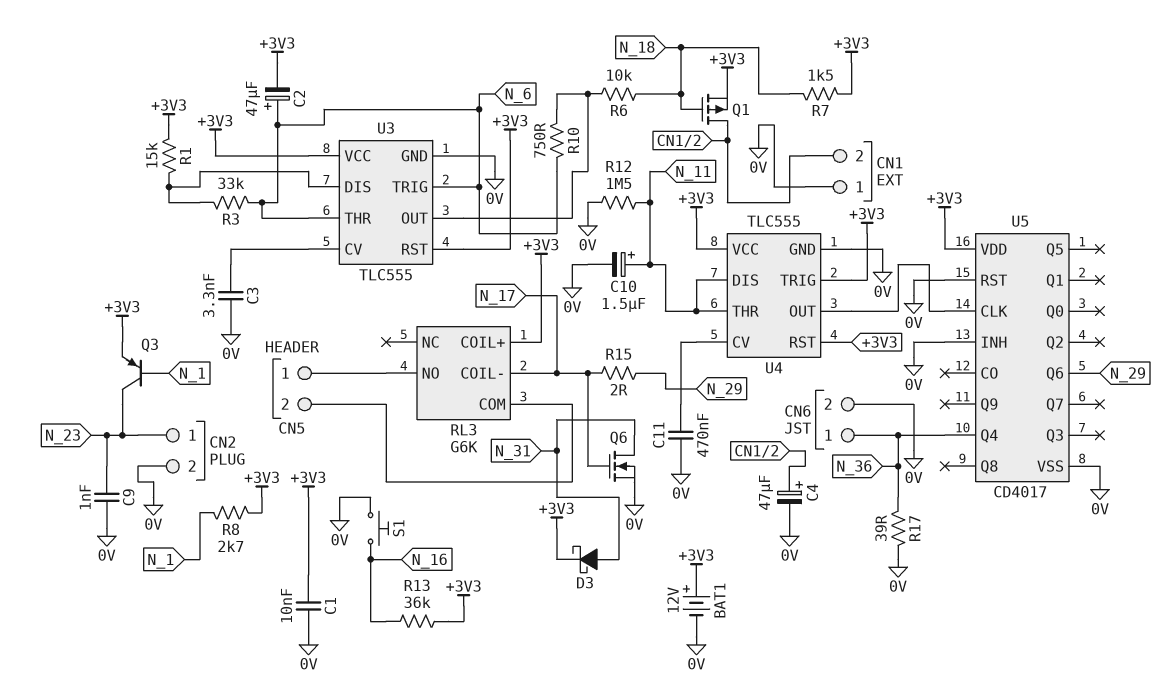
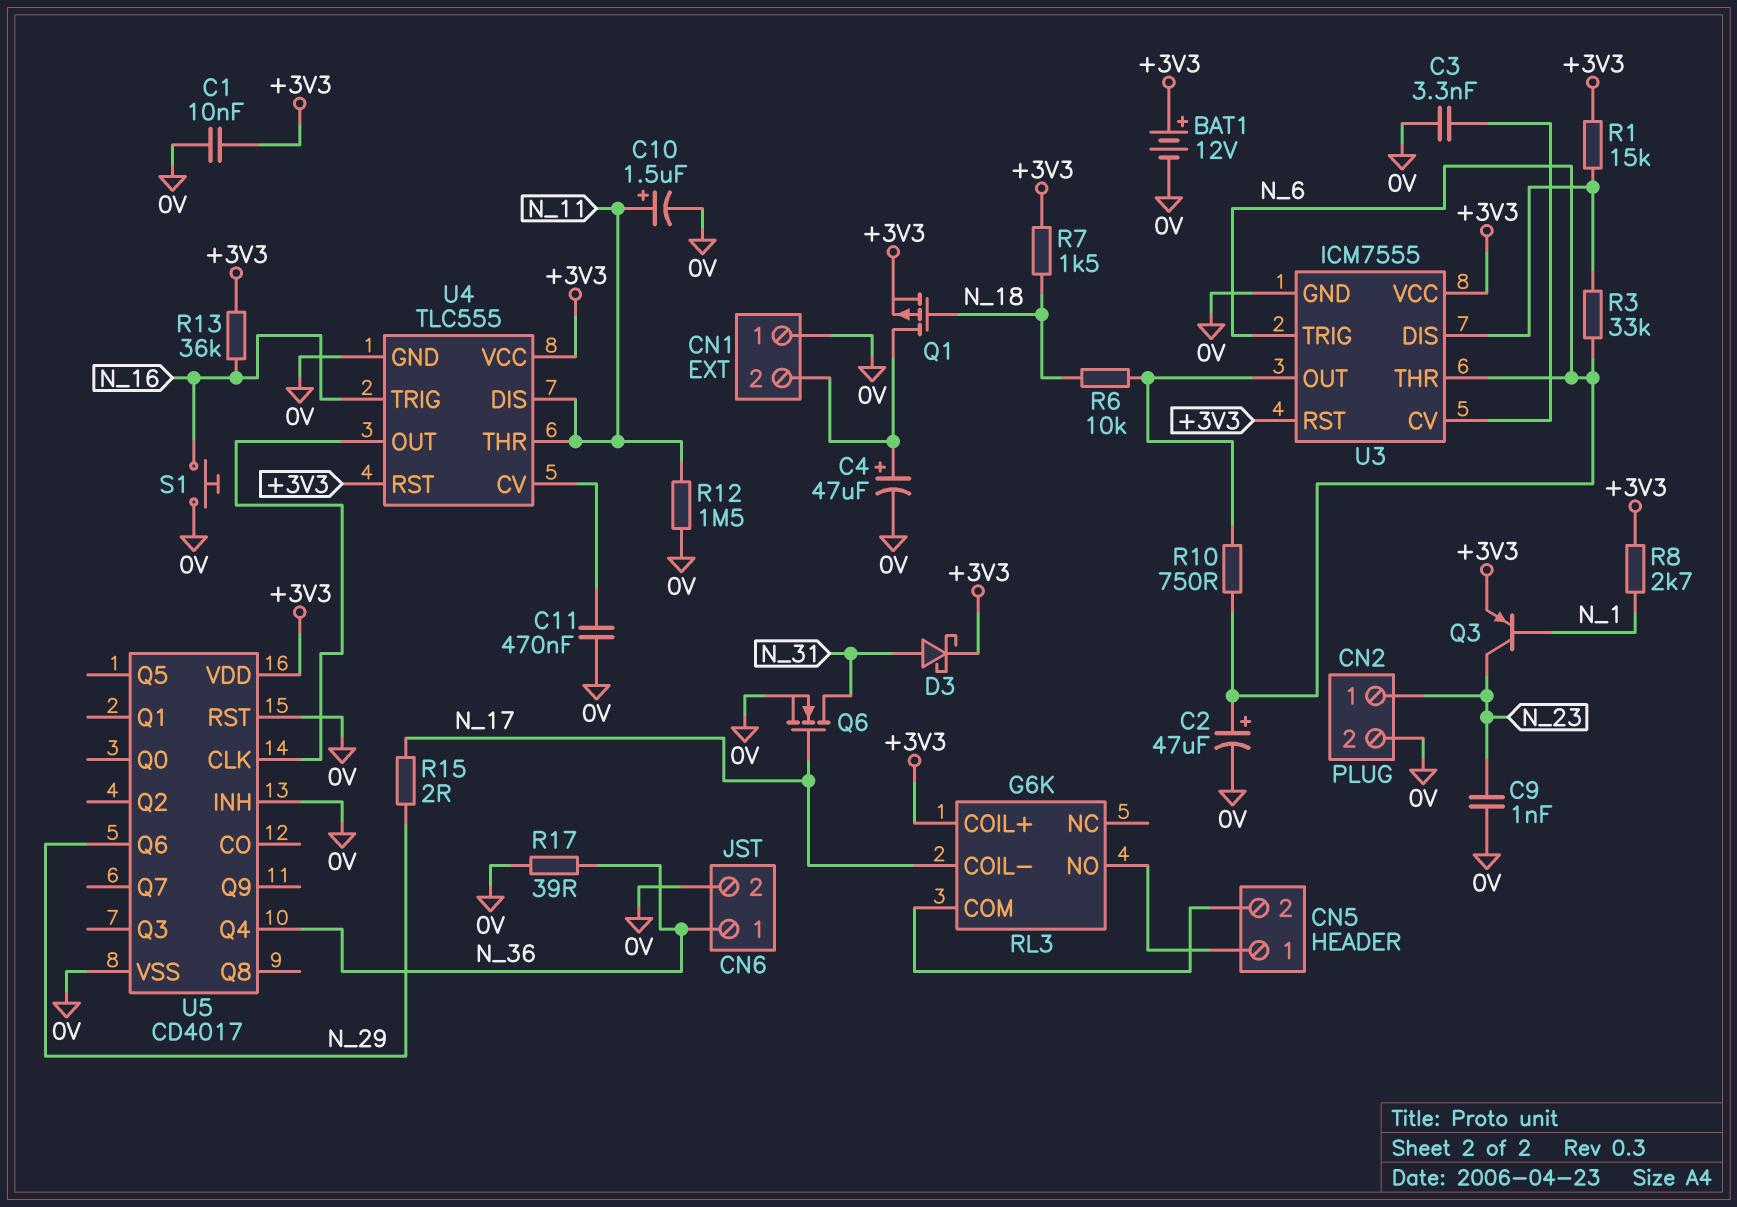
C2: 47uF (plus N_6, minus +3V3) -> 47uF (plus N_6, minus 0V)
U3: TLC555 -> ICM7555
U4 pin TRIG: +3V3 -> N_16

